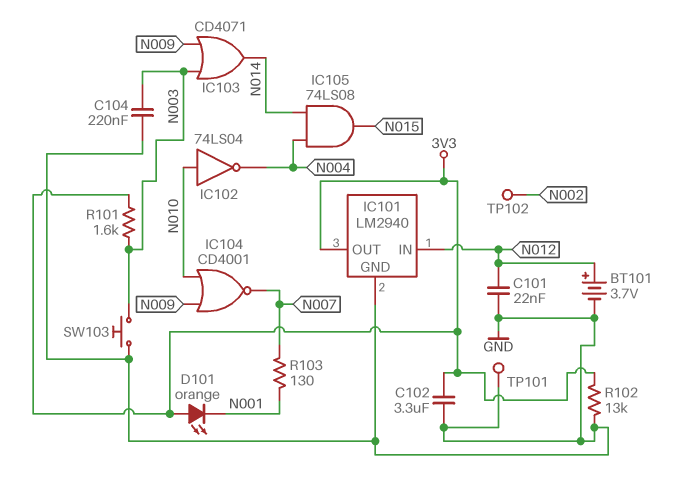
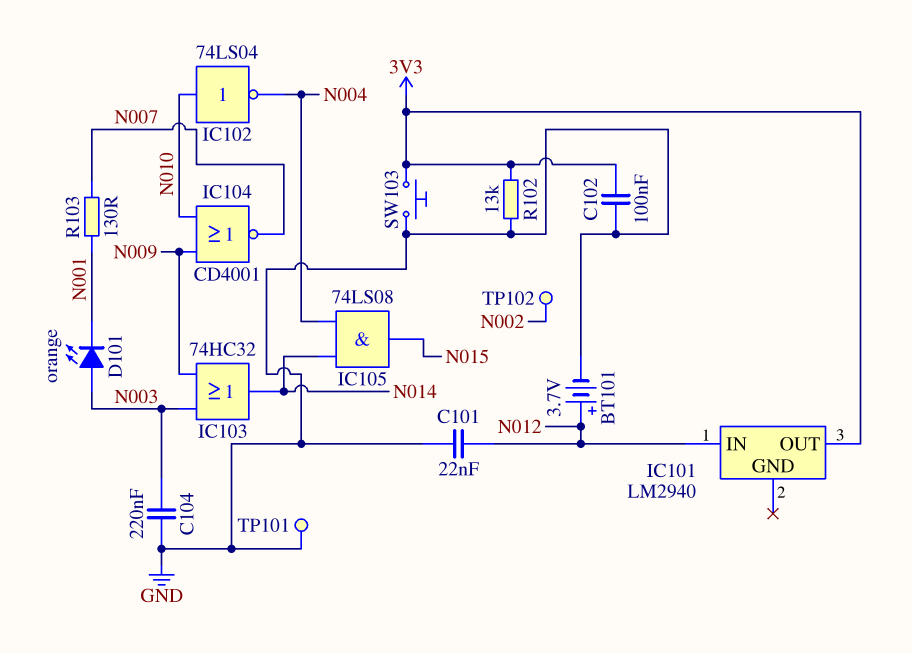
C102: 3.3uF (3V3, GND) -> 100nF (3V3, GND)
D101: LED orange (A 3V3, K N001) -> LED orange (A N003, K N001)
IC101 pin GND: GND -> none
IC103: OR CD4071 (in N003, in N009, out N014) -> OR 74HC32 (in N003, in N009, out N014)
R101: 1.6k (3V3, N003) -> none
SW103: button (GND, N003) -> button (3V3, GND)

